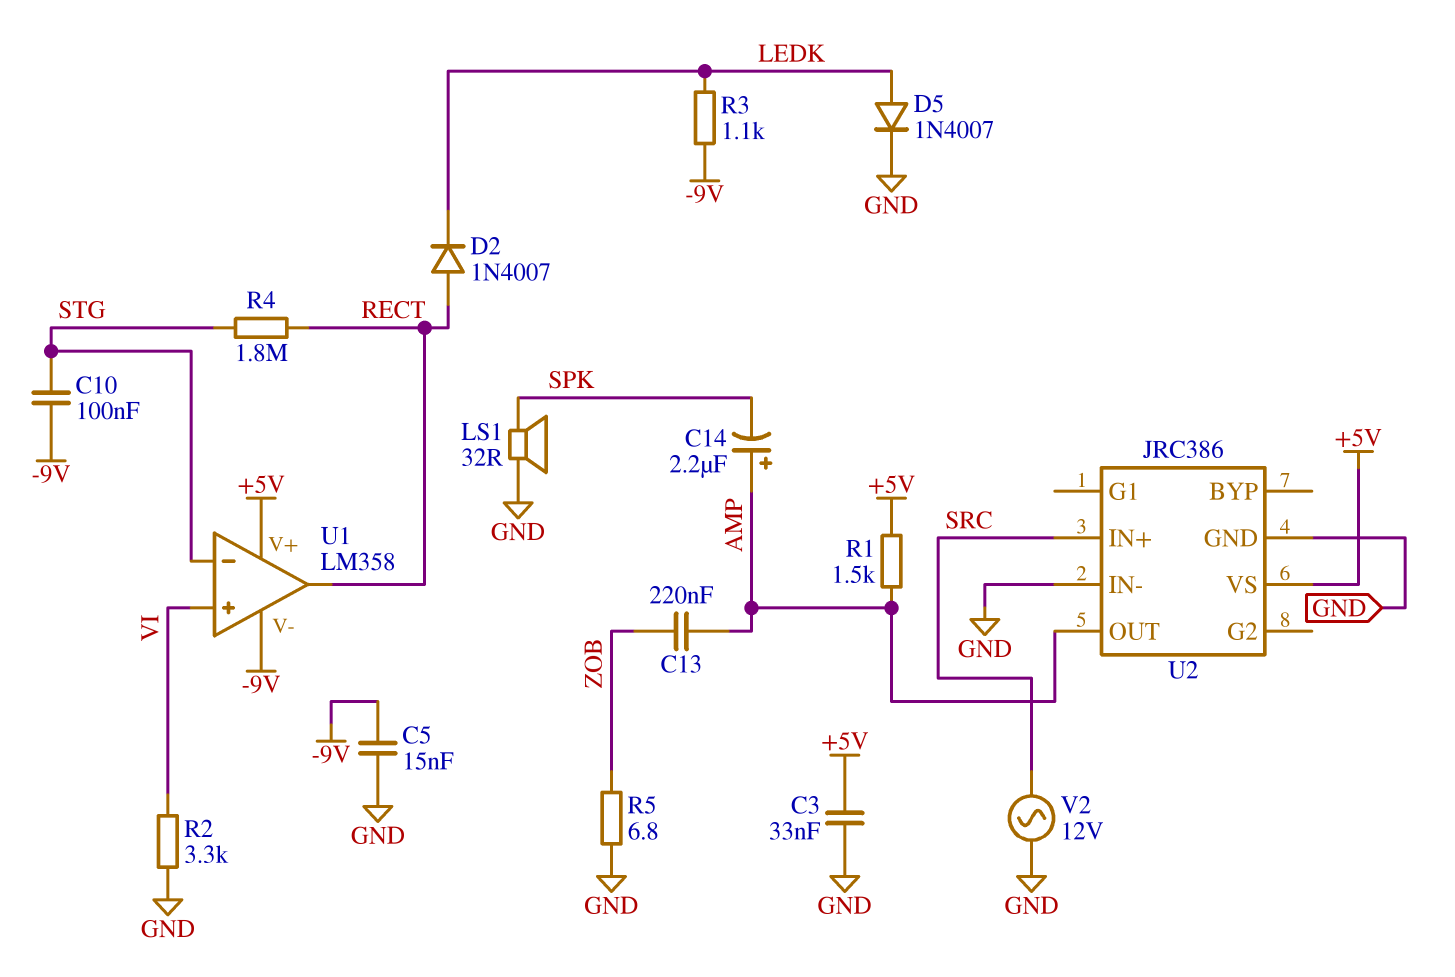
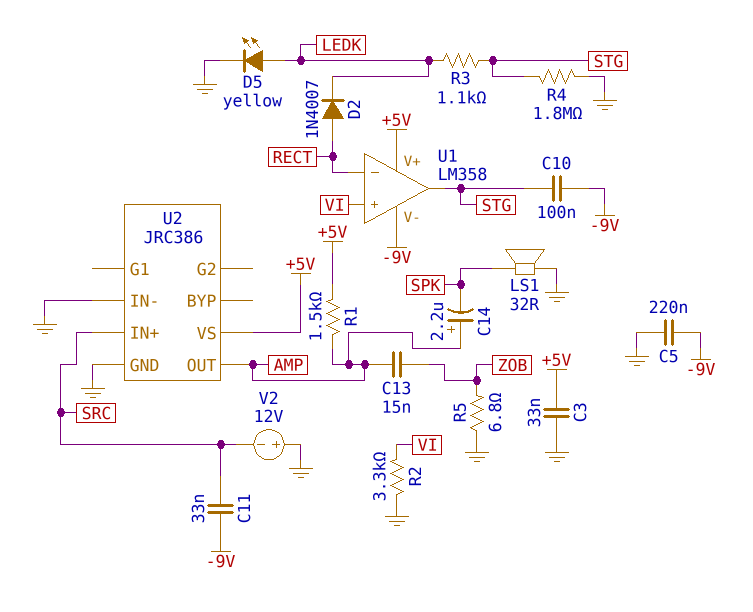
C5: 15nF (-9V, GND) -> 220nF (-9V, GND)
C11: none -> 33nF (-9V, SRC)
C13: 220nF (AMP, ZOB) -> 15nF (AMP, ZOB)
D5: diode 1N4007 (A LEDK, K GND) -> LED yellow (A LEDK, K GND)
R3: 1.1k (-9V, LEDK) -> 1.1k (LEDK, STG)
R4: 1.8M (RECT, STG) -> 1.8M (GND, STG)
U1 pin in-: STG -> RECT
U1 pin out: RECT -> STG
V2: AC 12V (GND, SRC) -> 12V (plus GND, minus SRC)

